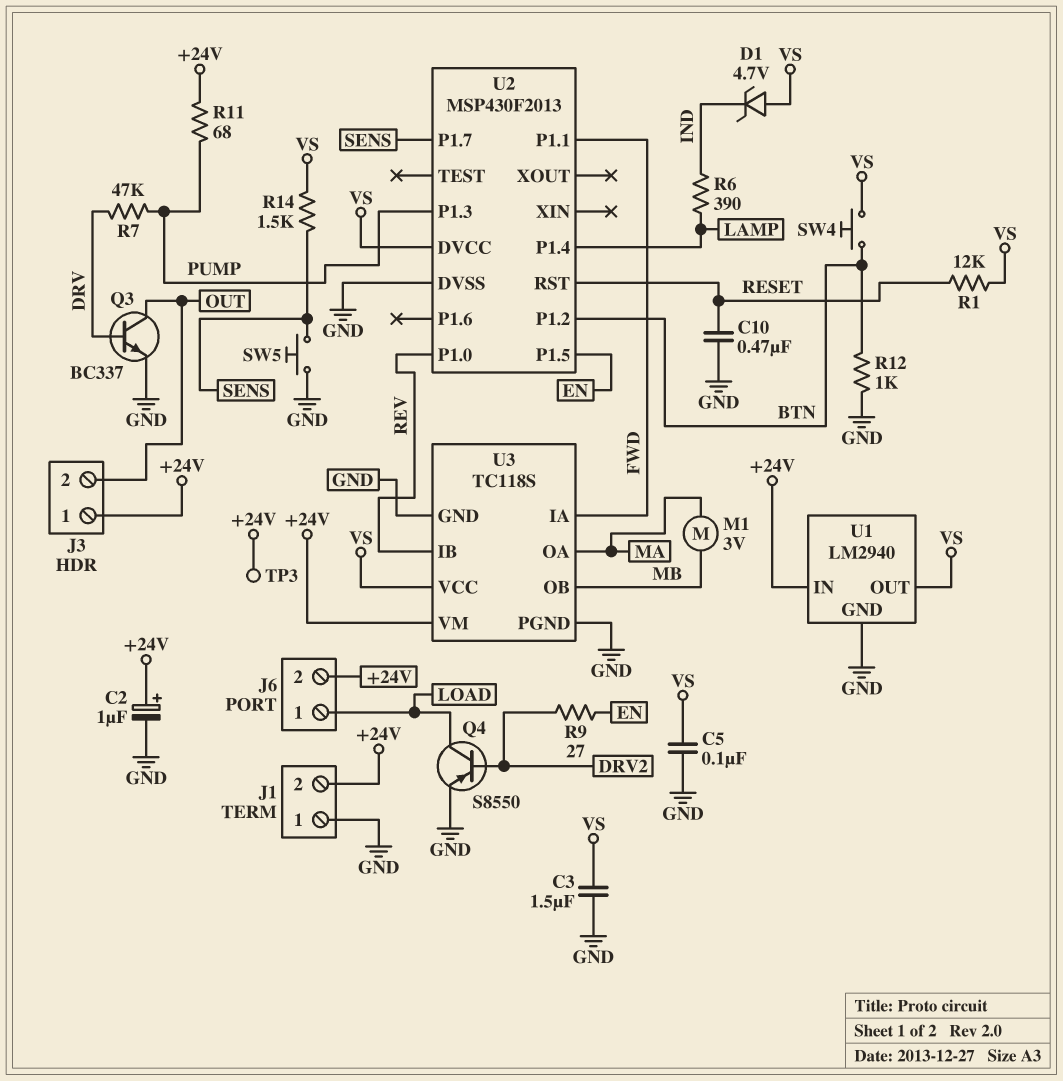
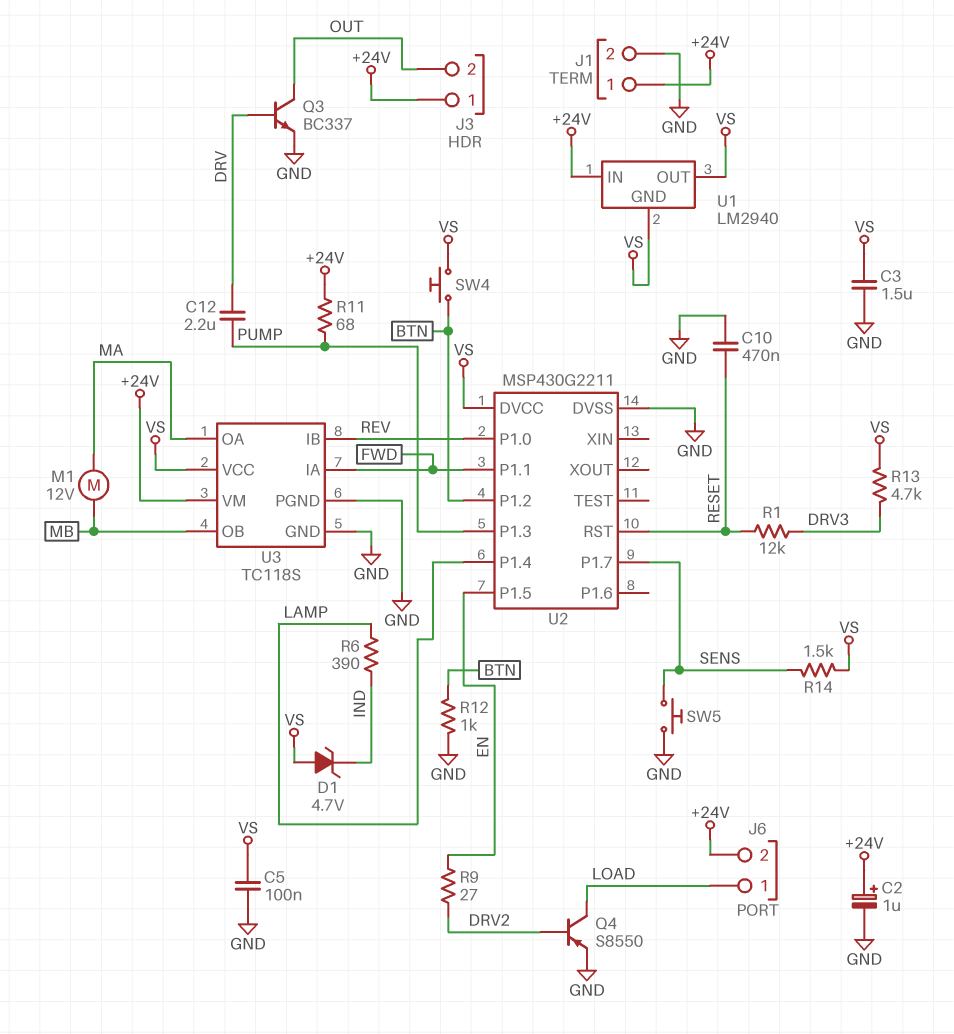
C12: none -> 2.2uF (DRV, PUMP)
J1 pin 1: GND -> +24V
J1 pin 2: +24V -> GND
M1: motor 3V (MA, MB) -> motor 12V (MA, MB)
R1: 12k (RESET, VS) -> 12k (DRV3, RESET)
R7: 47k (DRV, PUMP) -> none
R13: none -> 4.7k (DRV3, VS)
TP3: test point (+24V) -> none
U1 pin GND: GND -> VS
U2: MSP430F2013 -> MSP430G2211

